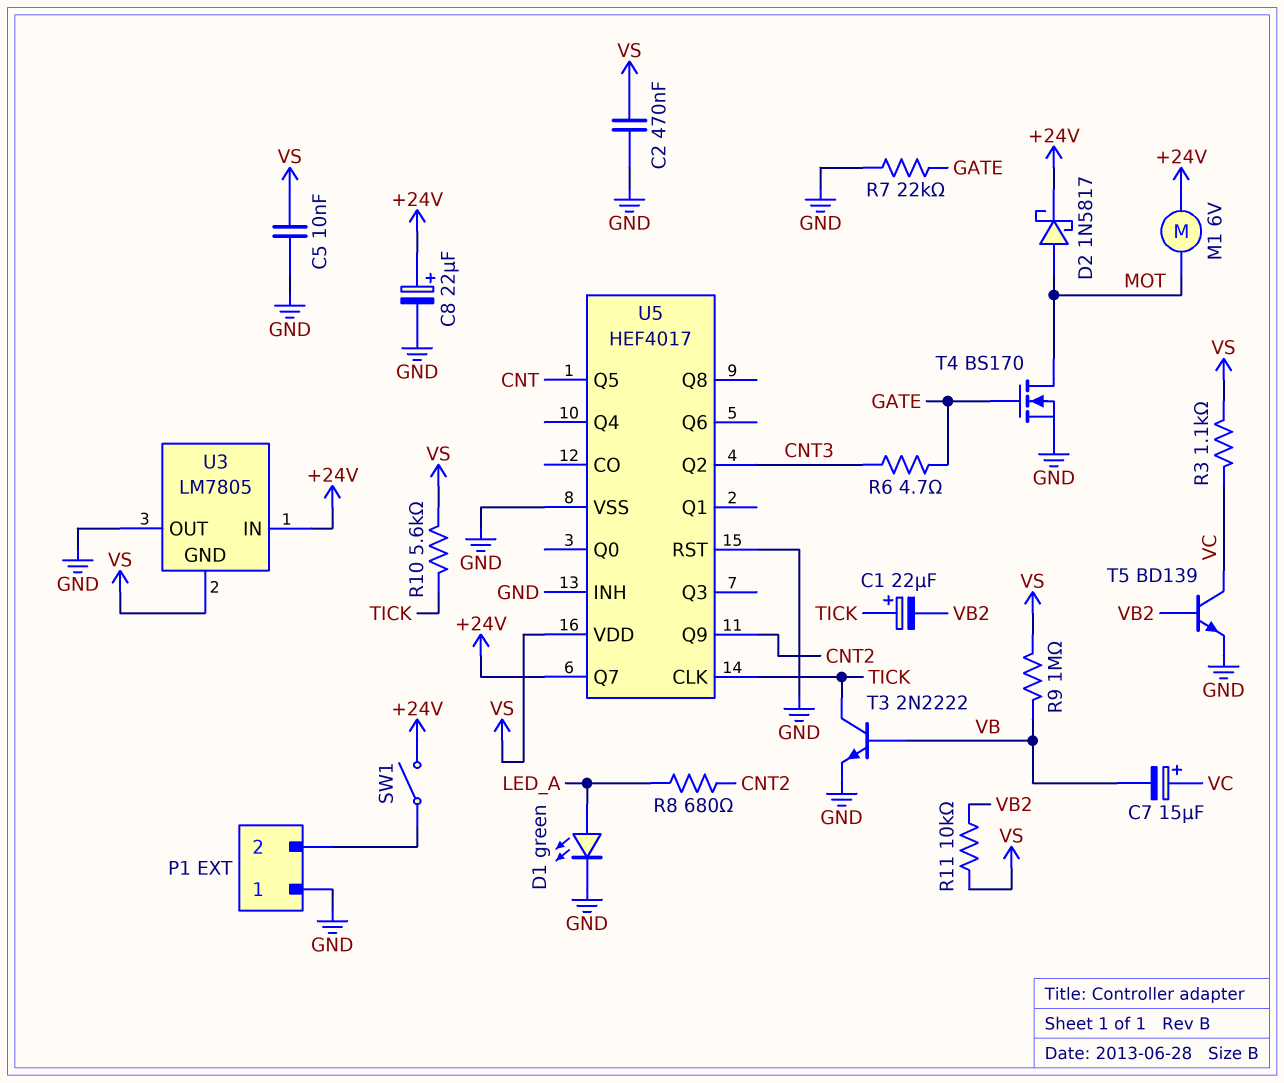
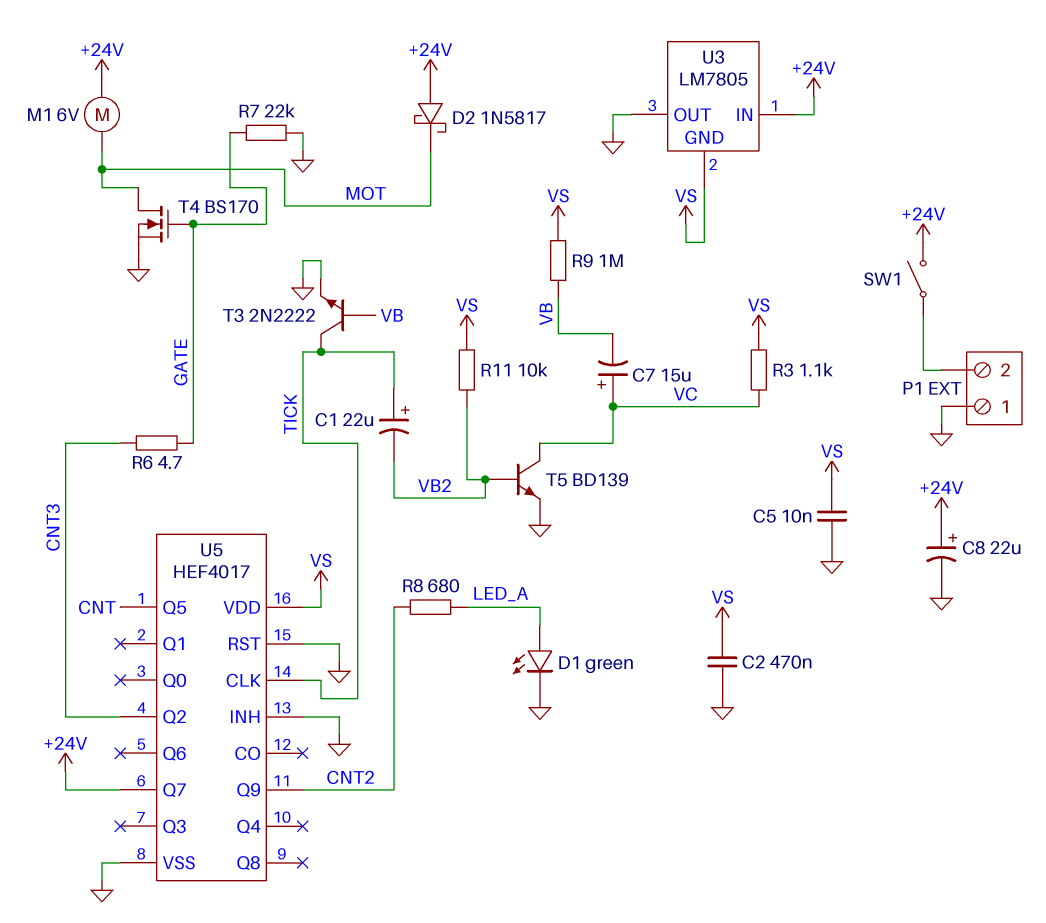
D2: schottky 1N5817 (A MOT, K +24V) -> schottky 1N5817 (A +24V, K MOT)
R10: 5.6k (TICK, VS) -> none

